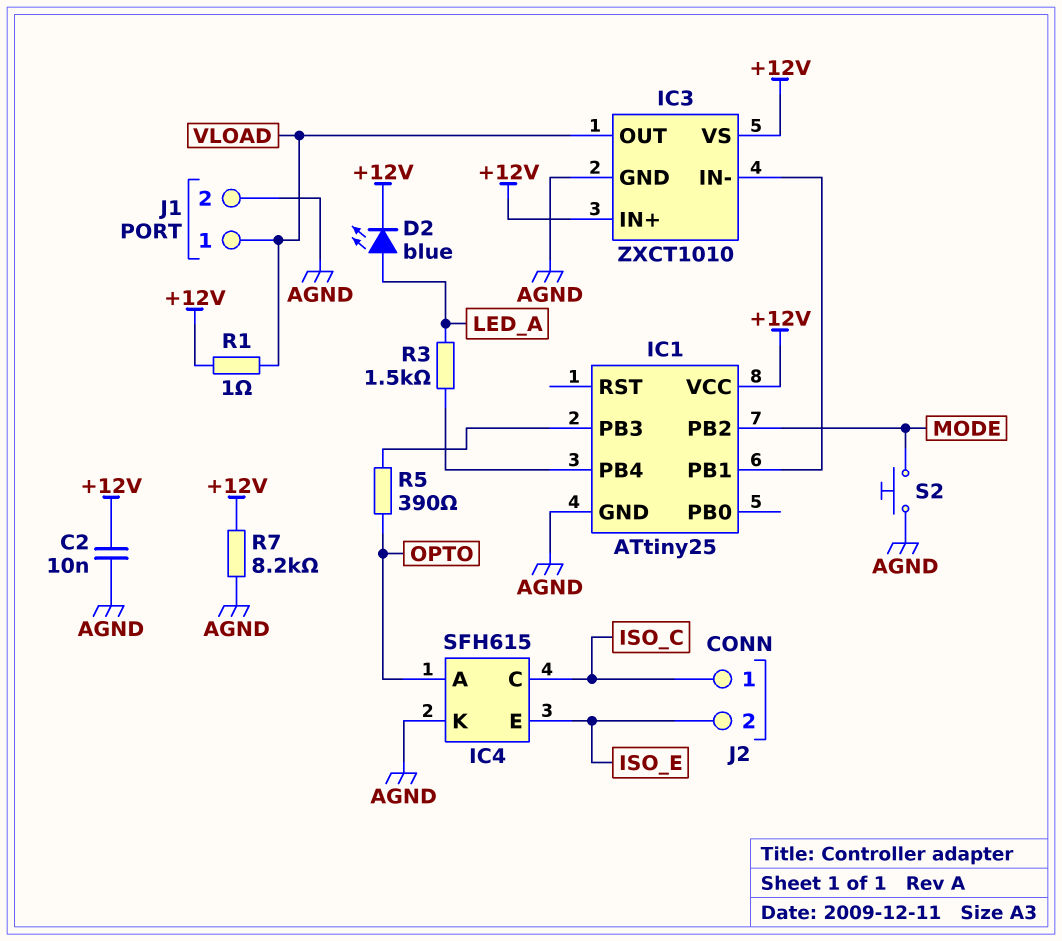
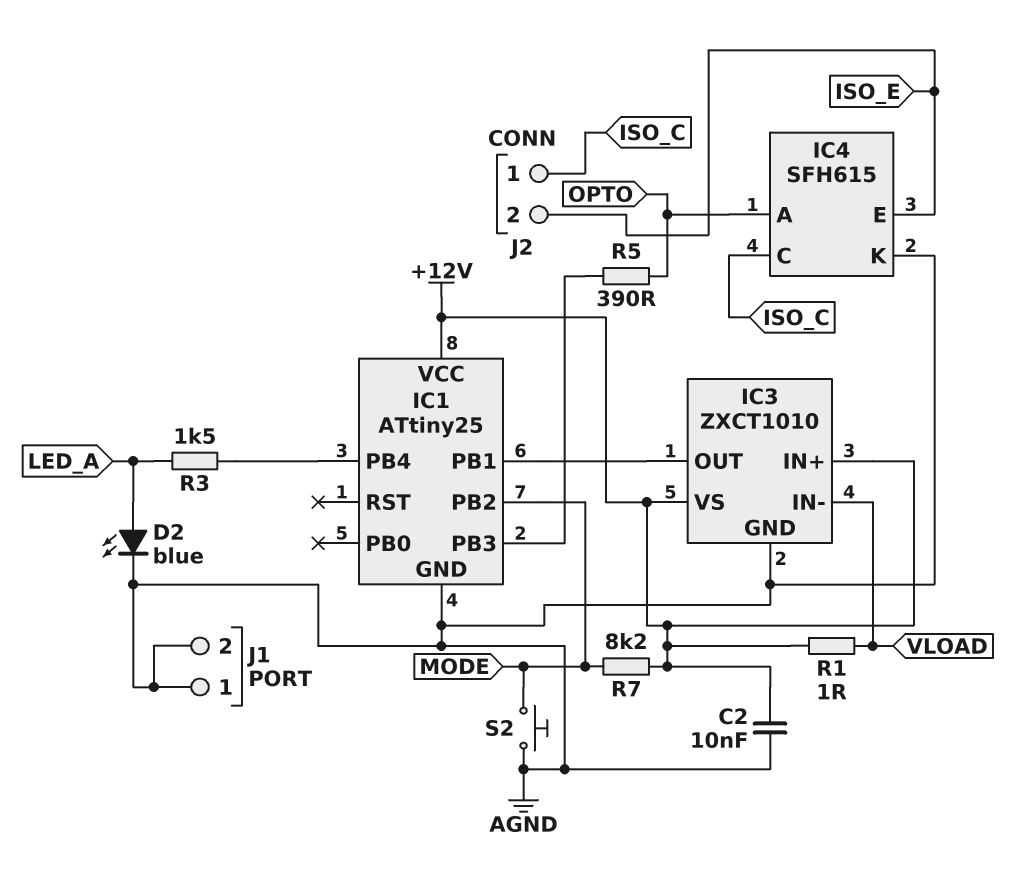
D2: LED blue (A LED_A, K +12V) -> LED blue (A LED_A, K AGND)
IC3 pin IN-: IC1/PB1 -> VLOAD
IC3 pin OUT: VLOAD -> IC1/PB1
J1 pin 1: VLOAD -> AGND
R7: 8.2k (+12V, AGND) -> 8.2k (+12V, MODE)

